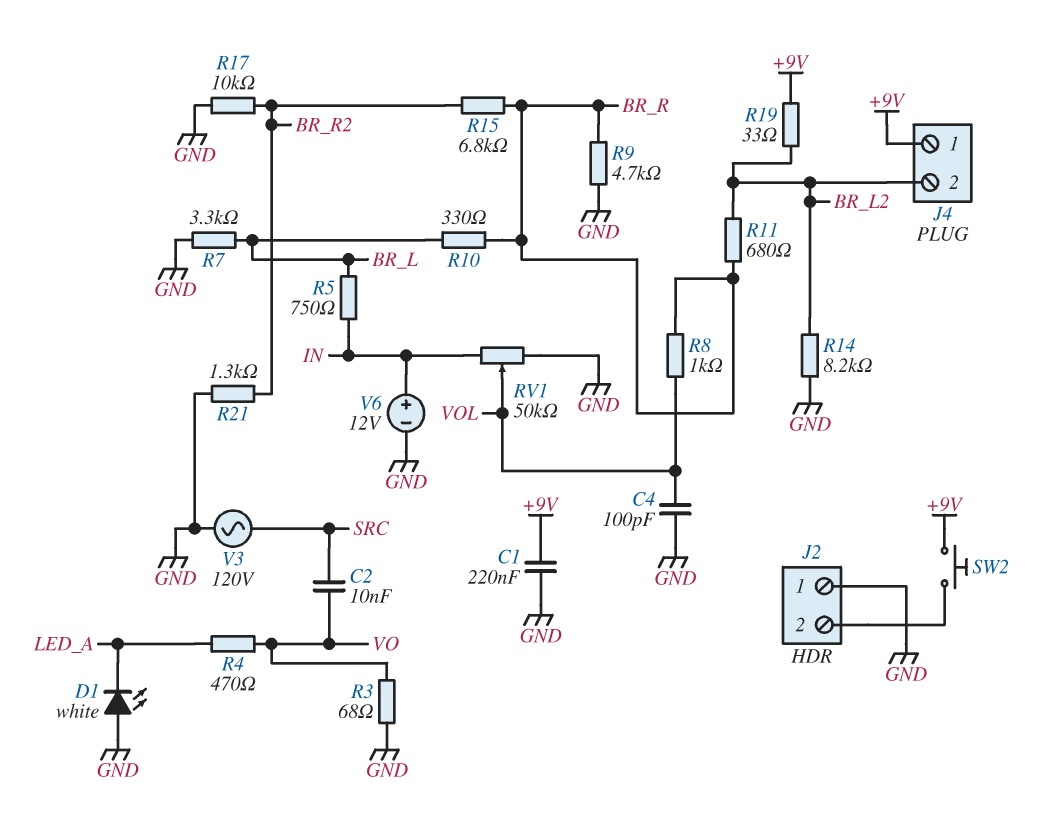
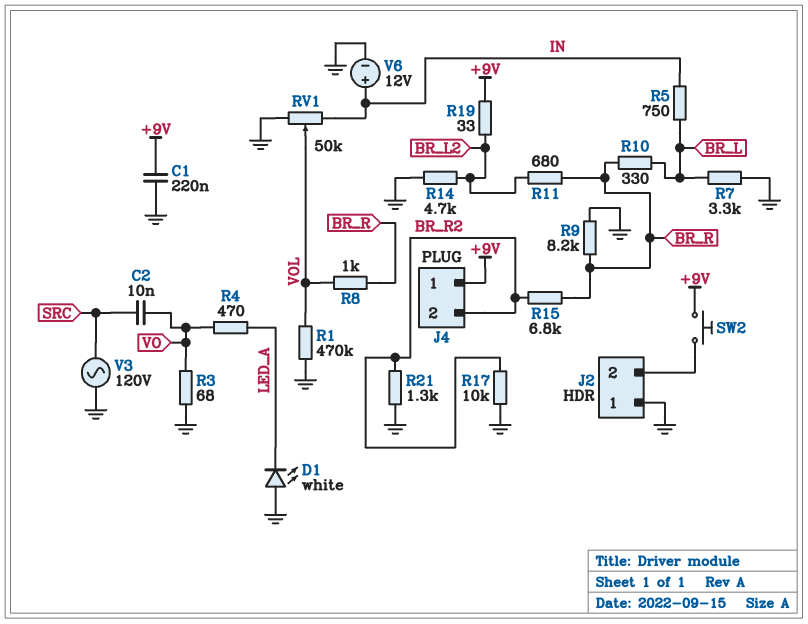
C4: 100pF (GND, VOL) -> none
J4 pin 2: BR_L2 -> BR_R2
R1: none -> 470k (GND, VOL)
R9: 4.7k (BR_R, GND) -> 8.2k (BR_R, GND)
R14: 8.2k (BR_L2, GND) -> 4.7k (BR_L2, GND)

